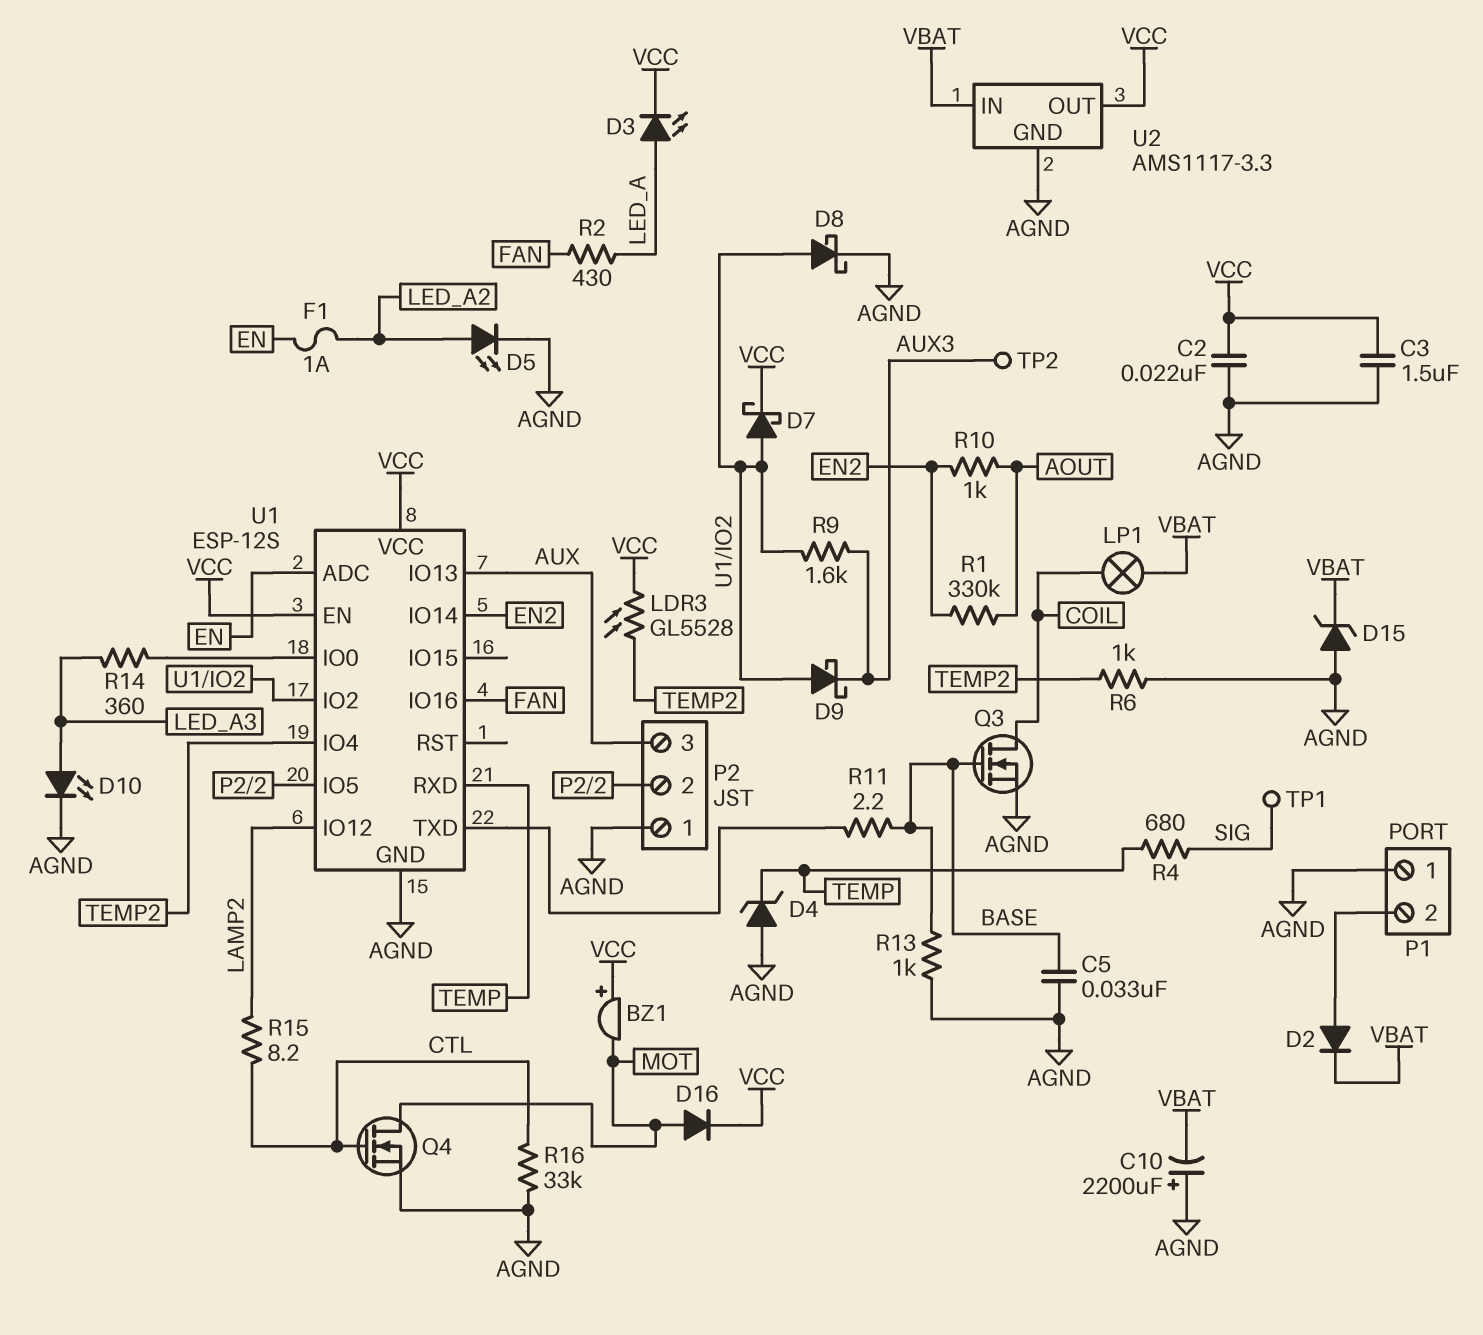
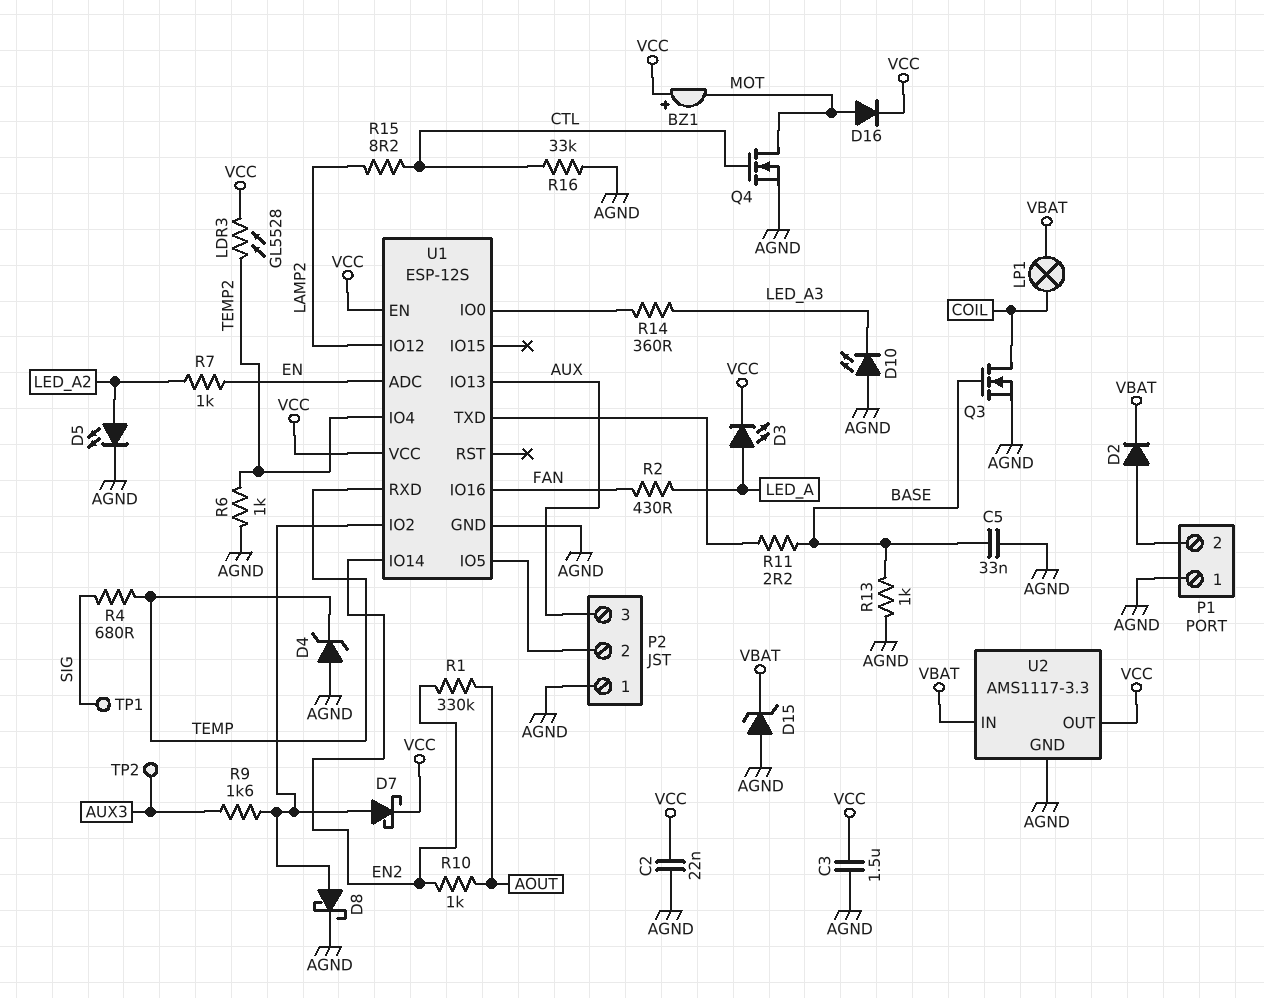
C10: 2200uF (plus AGND, minus VBAT) -> none
D9: schottky (A U1/IO2, K AUX3) -> none
D10: LED (A LED_A3, K AGND) -> LED (A AGND, K LED_A3)
F1: 1A (EN, LED_A2) -> none
R7: none -> 1k (EN, LED_A2)

